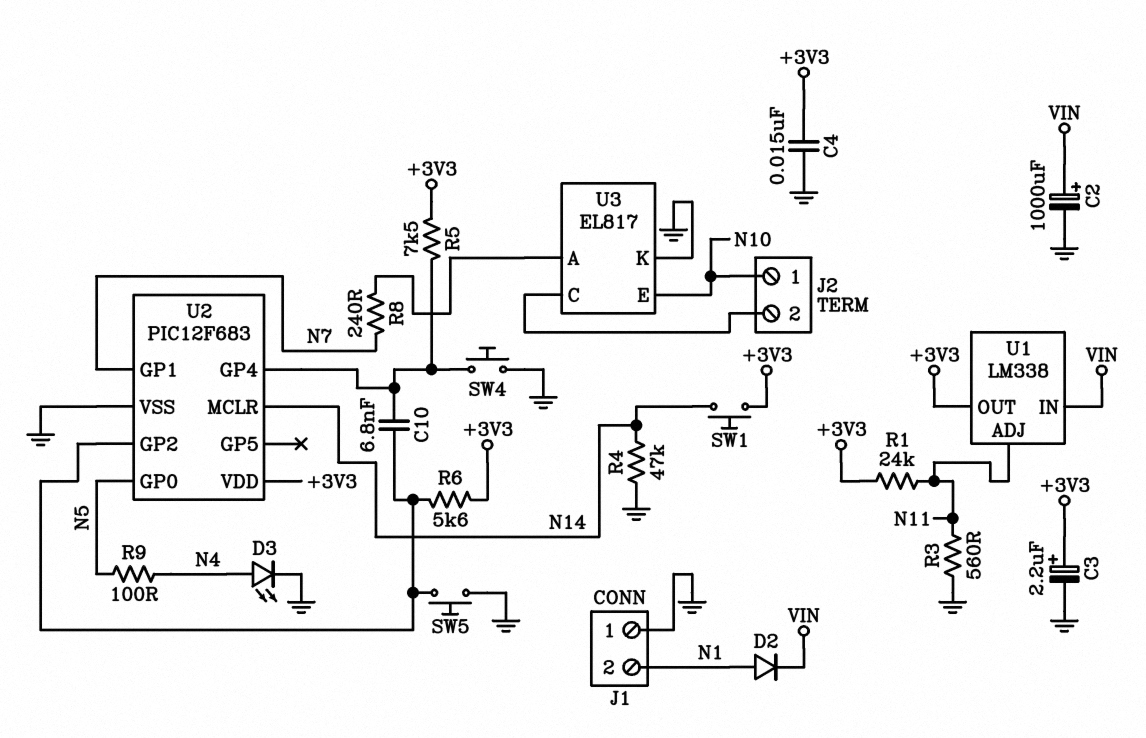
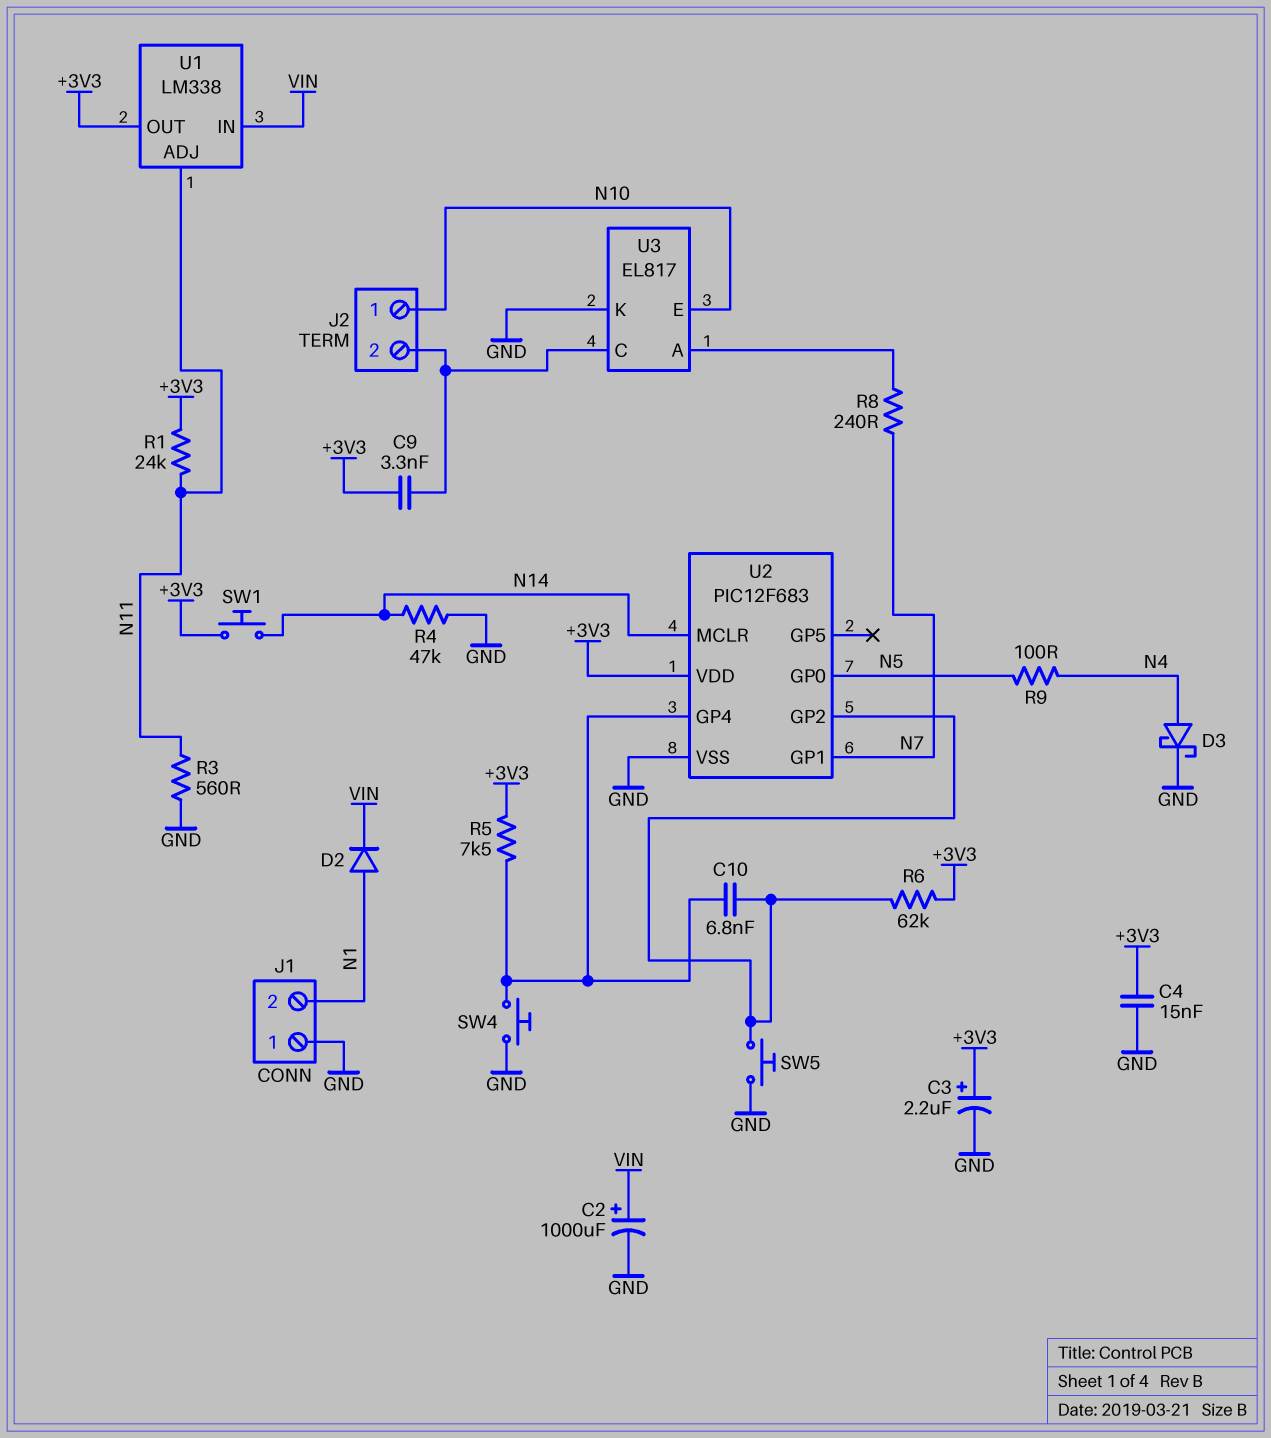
C9: none -> 3.3nF (+3V3, J2/2)
D3: LED (A N4, K GND) -> schottky (A N4, K GND)
R6: 5.6k (+3V3, U2/GP2) -> 62k (+3V3, U2/GP2)

